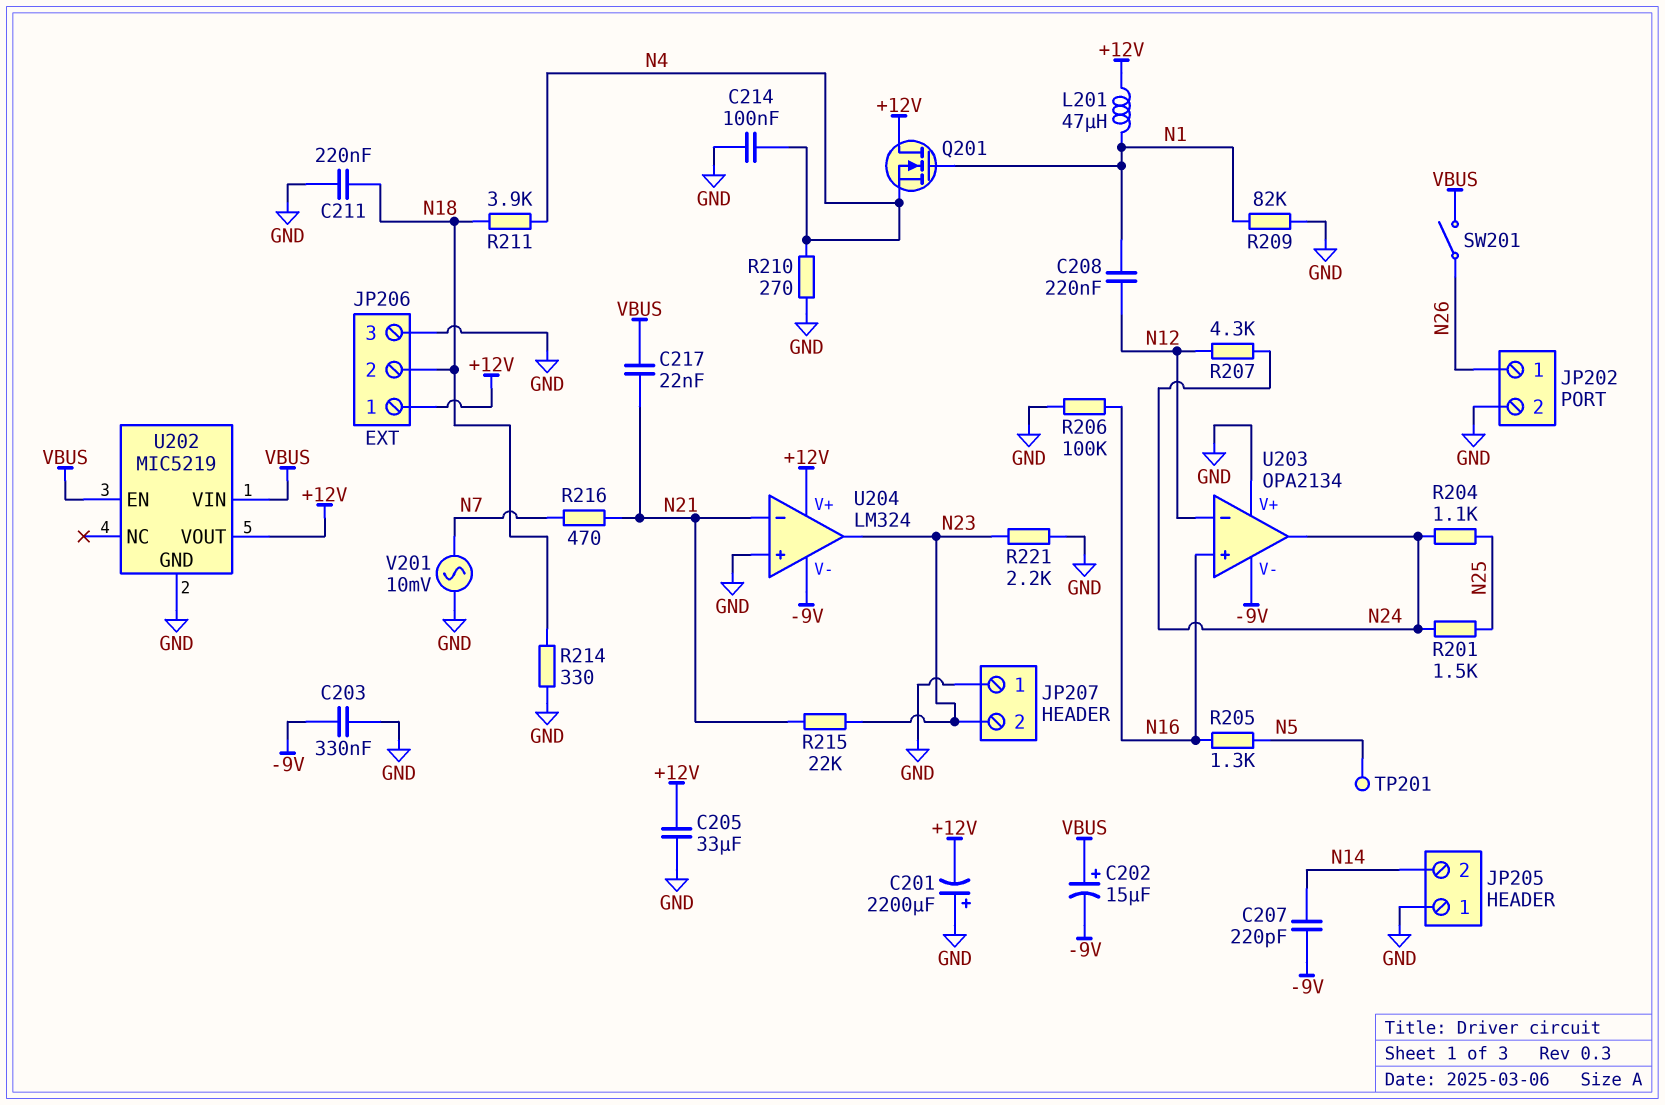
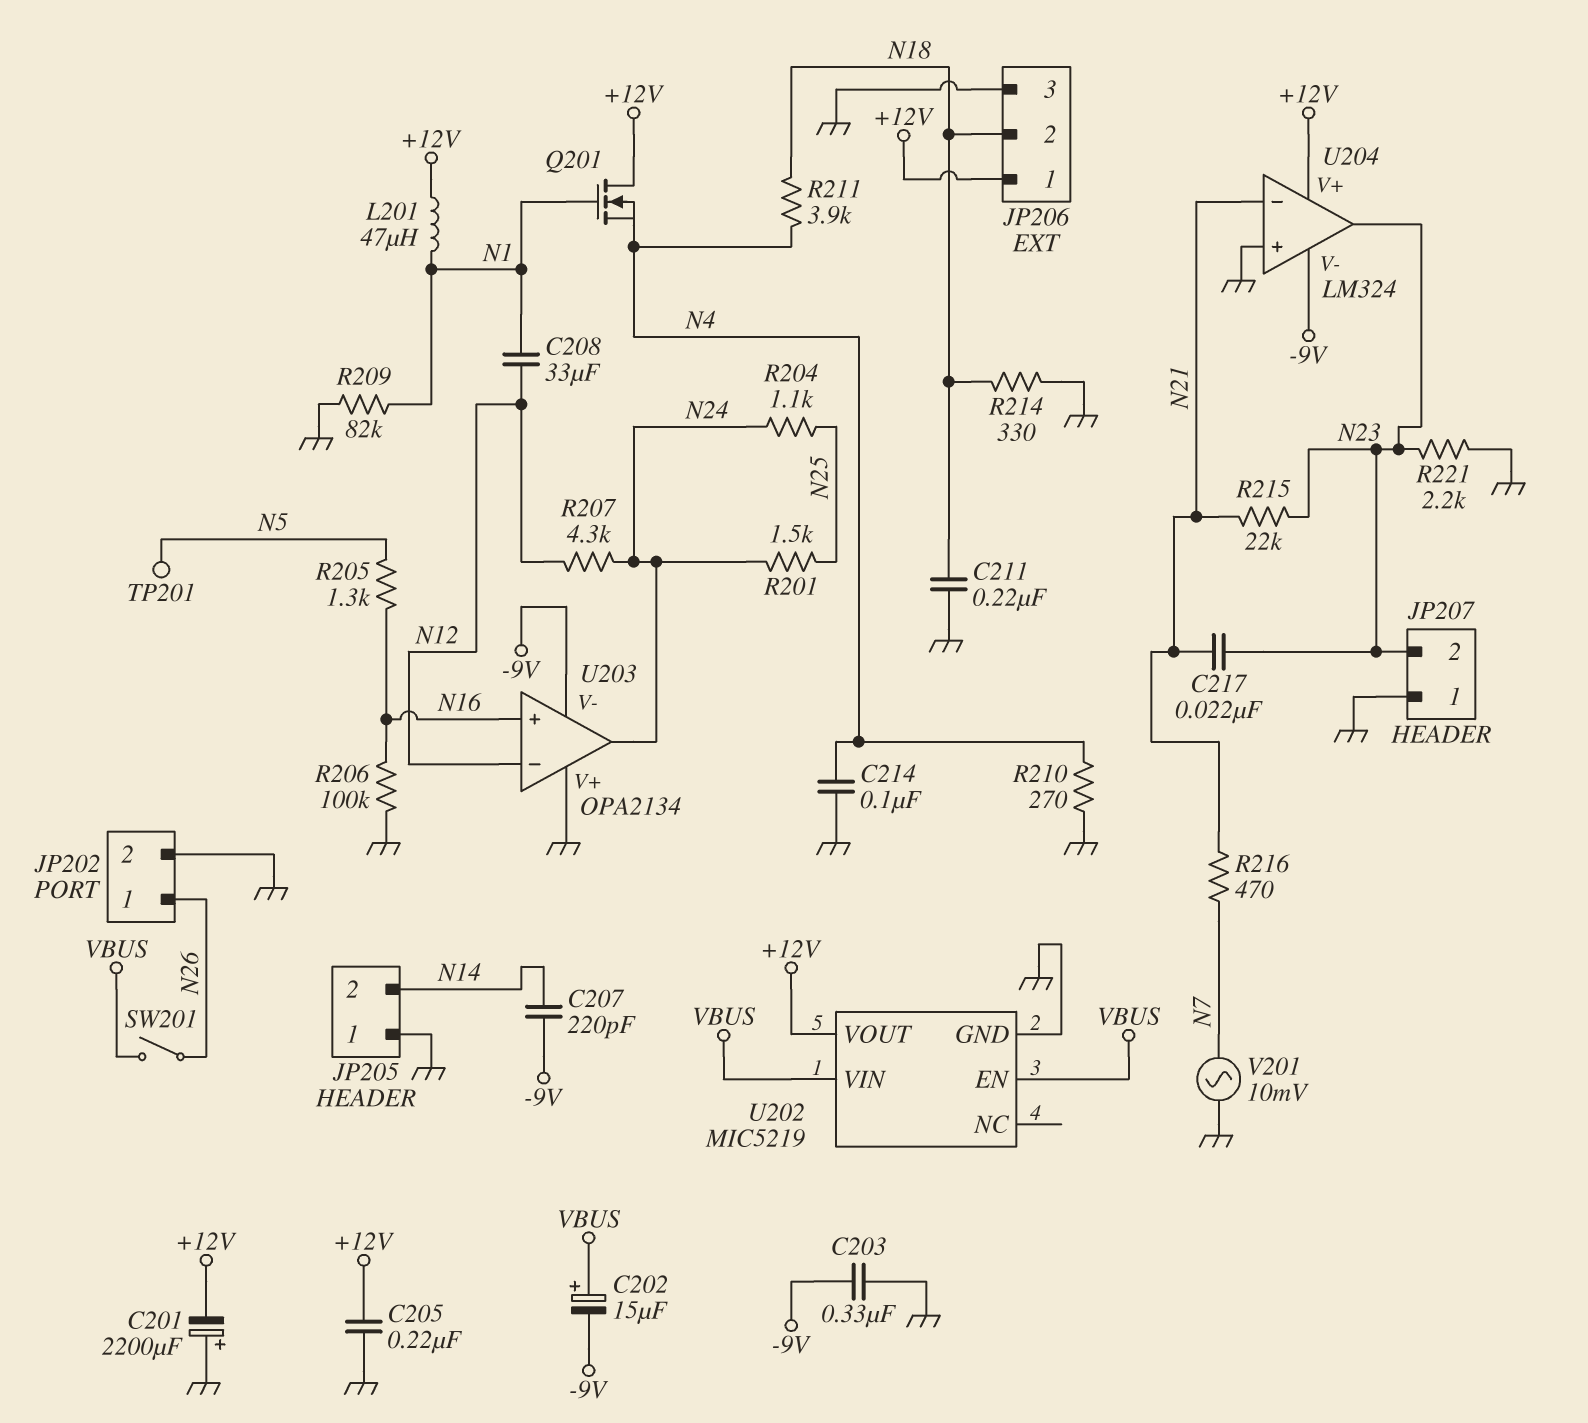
C205: 33uF (+12V, GND) -> 220nF (+12V, GND)
C208: 220nF (N1, N12) -> 33uF (N1, N12)
C217: 22nF (N21, VBUS) -> 22nF (N21, N23)

